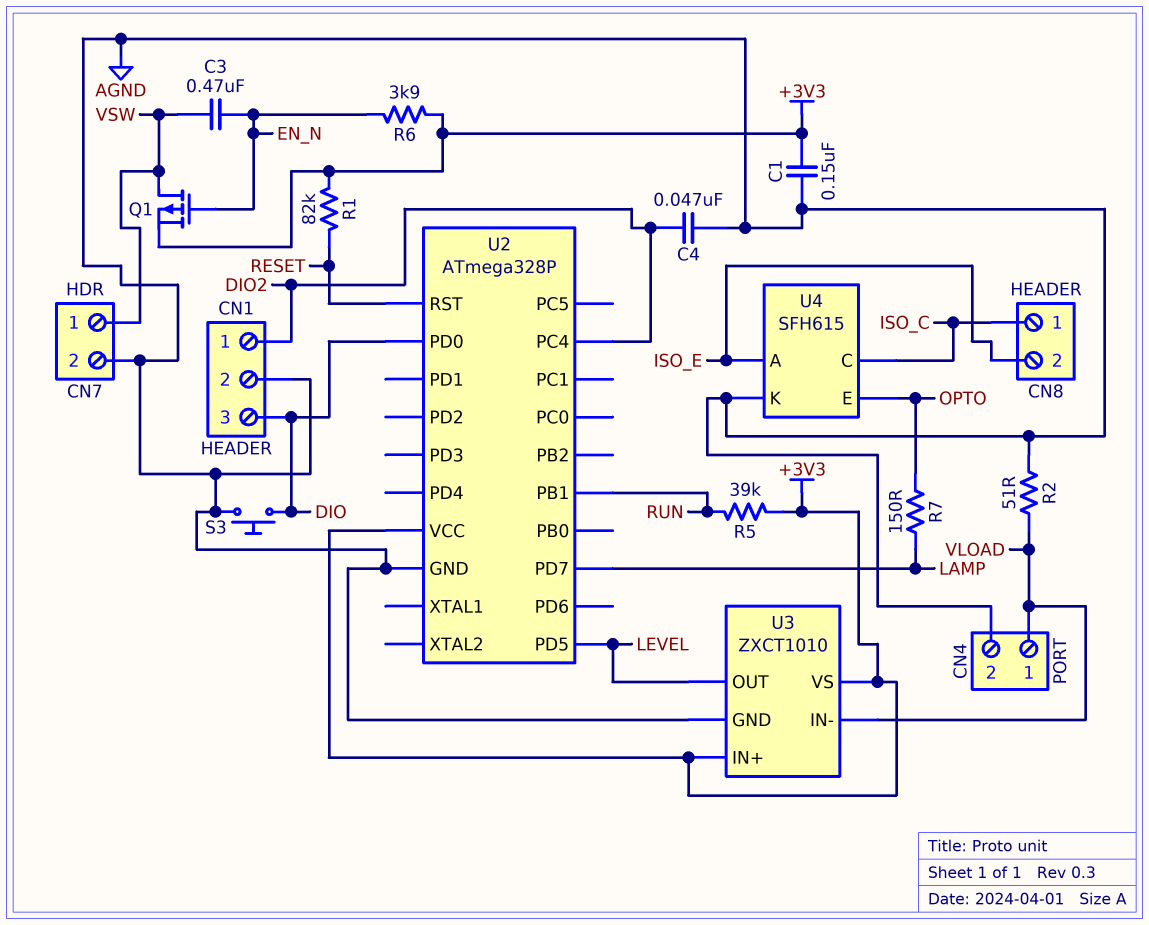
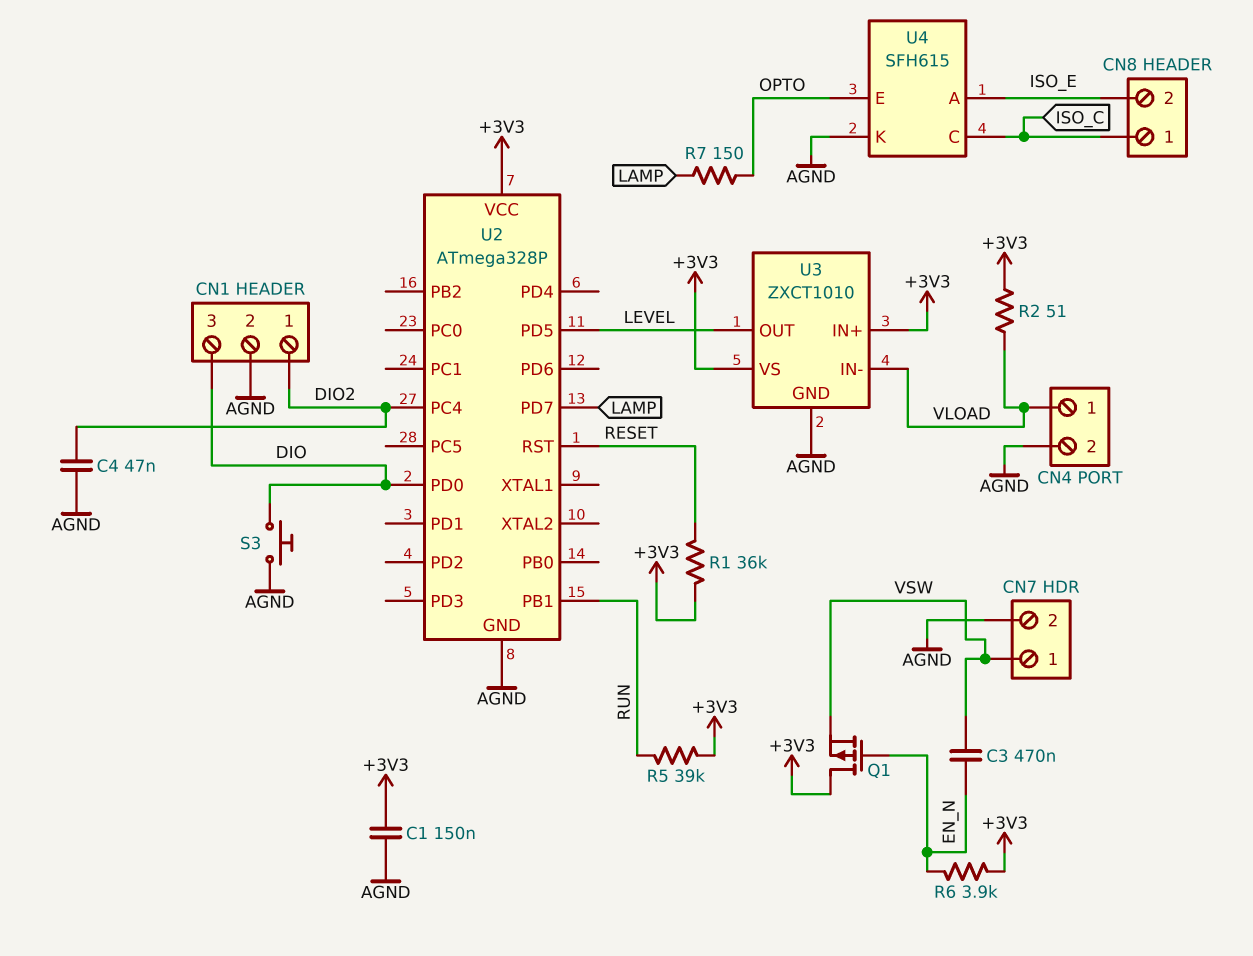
Q1: PMOS (G EN_N, D VSW, S +3V3) -> PMOS (G EN_N, D +3V3, S VSW)
R1: 82k (+3V3, RESET) -> 36k (+3V3, RESET)
R2: 51 (AGND, VLOAD) -> 51 (+3V3, VLOAD)

